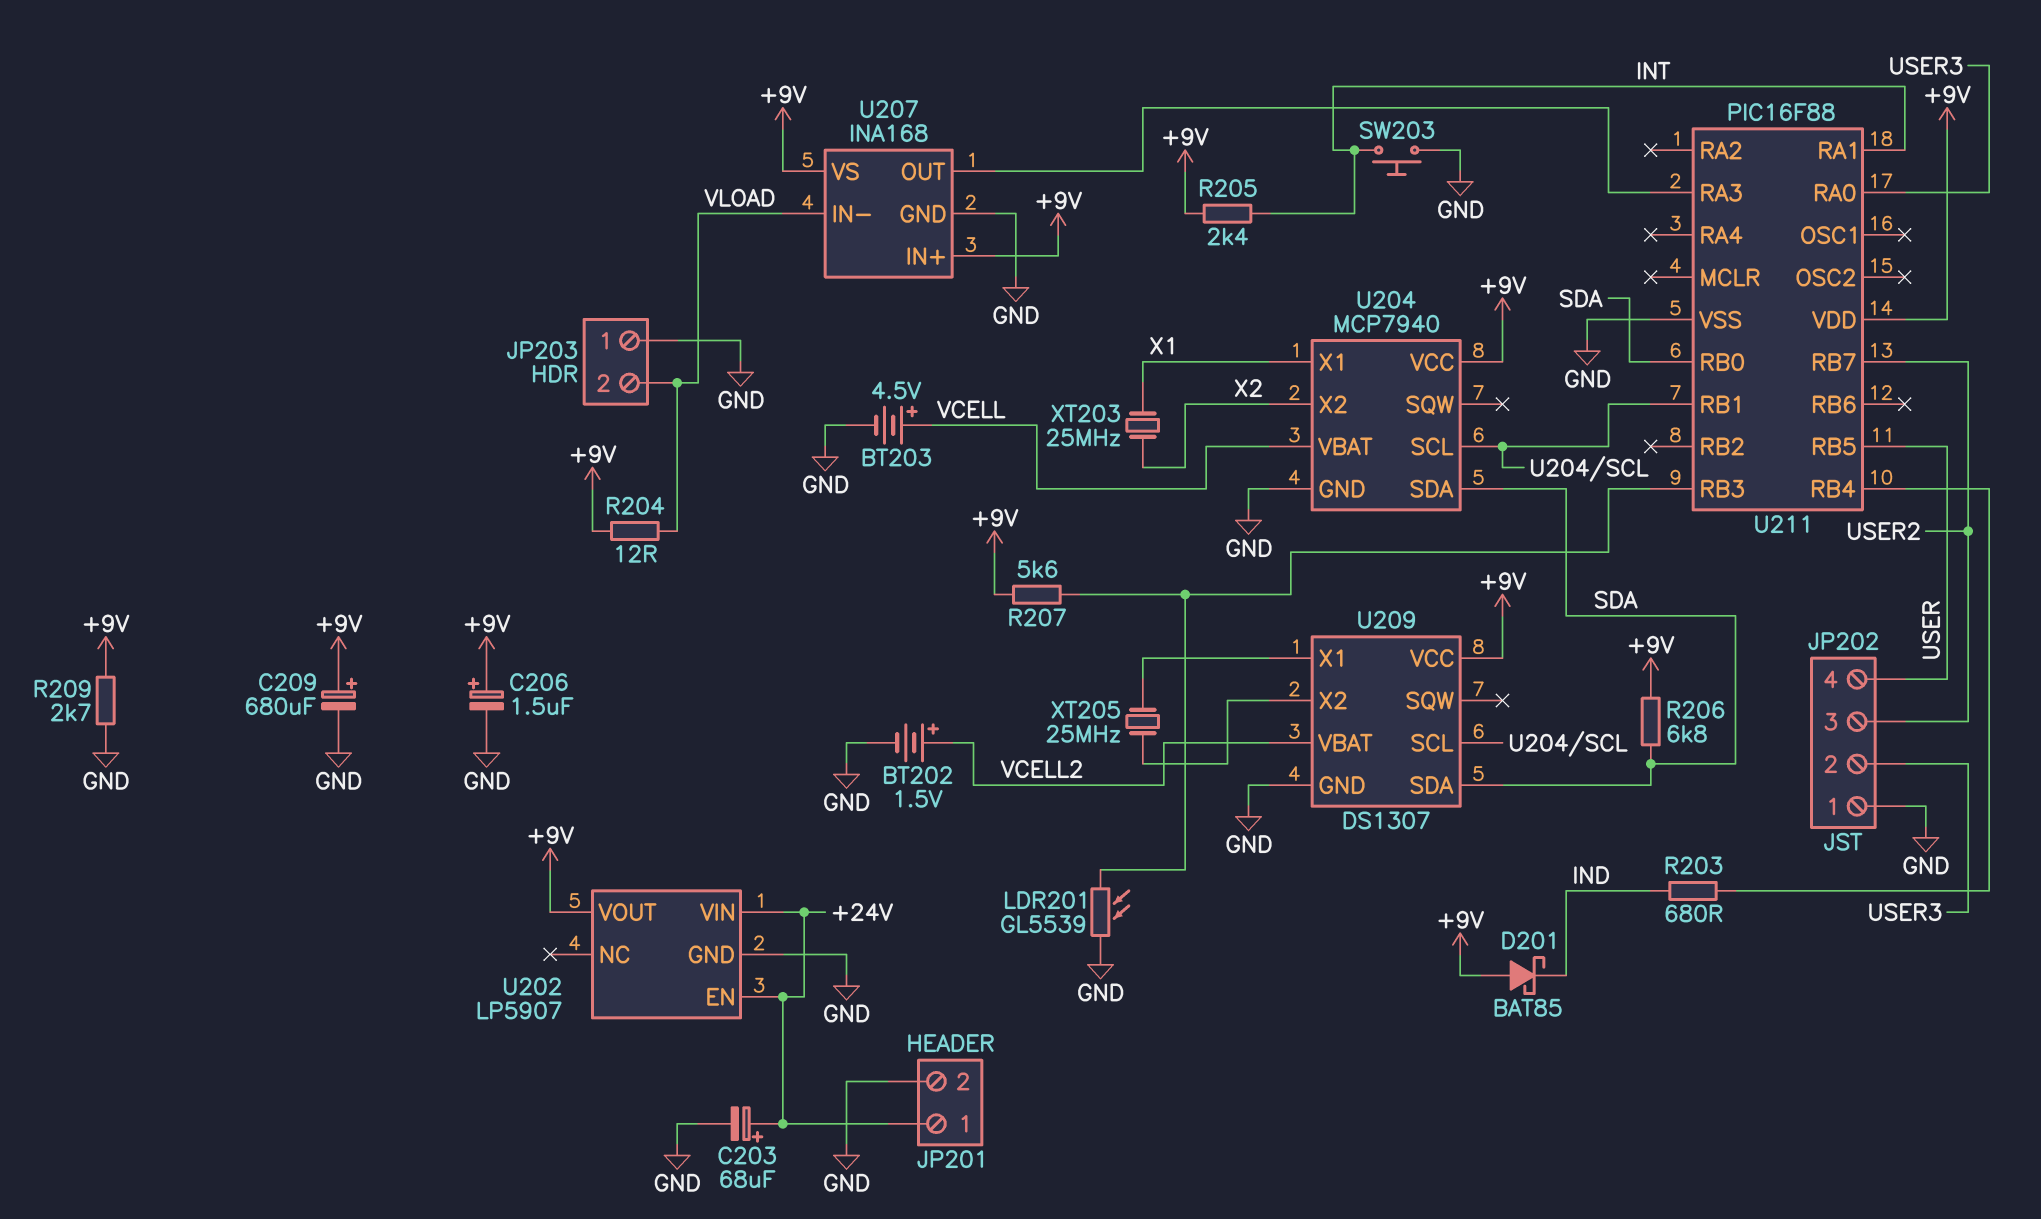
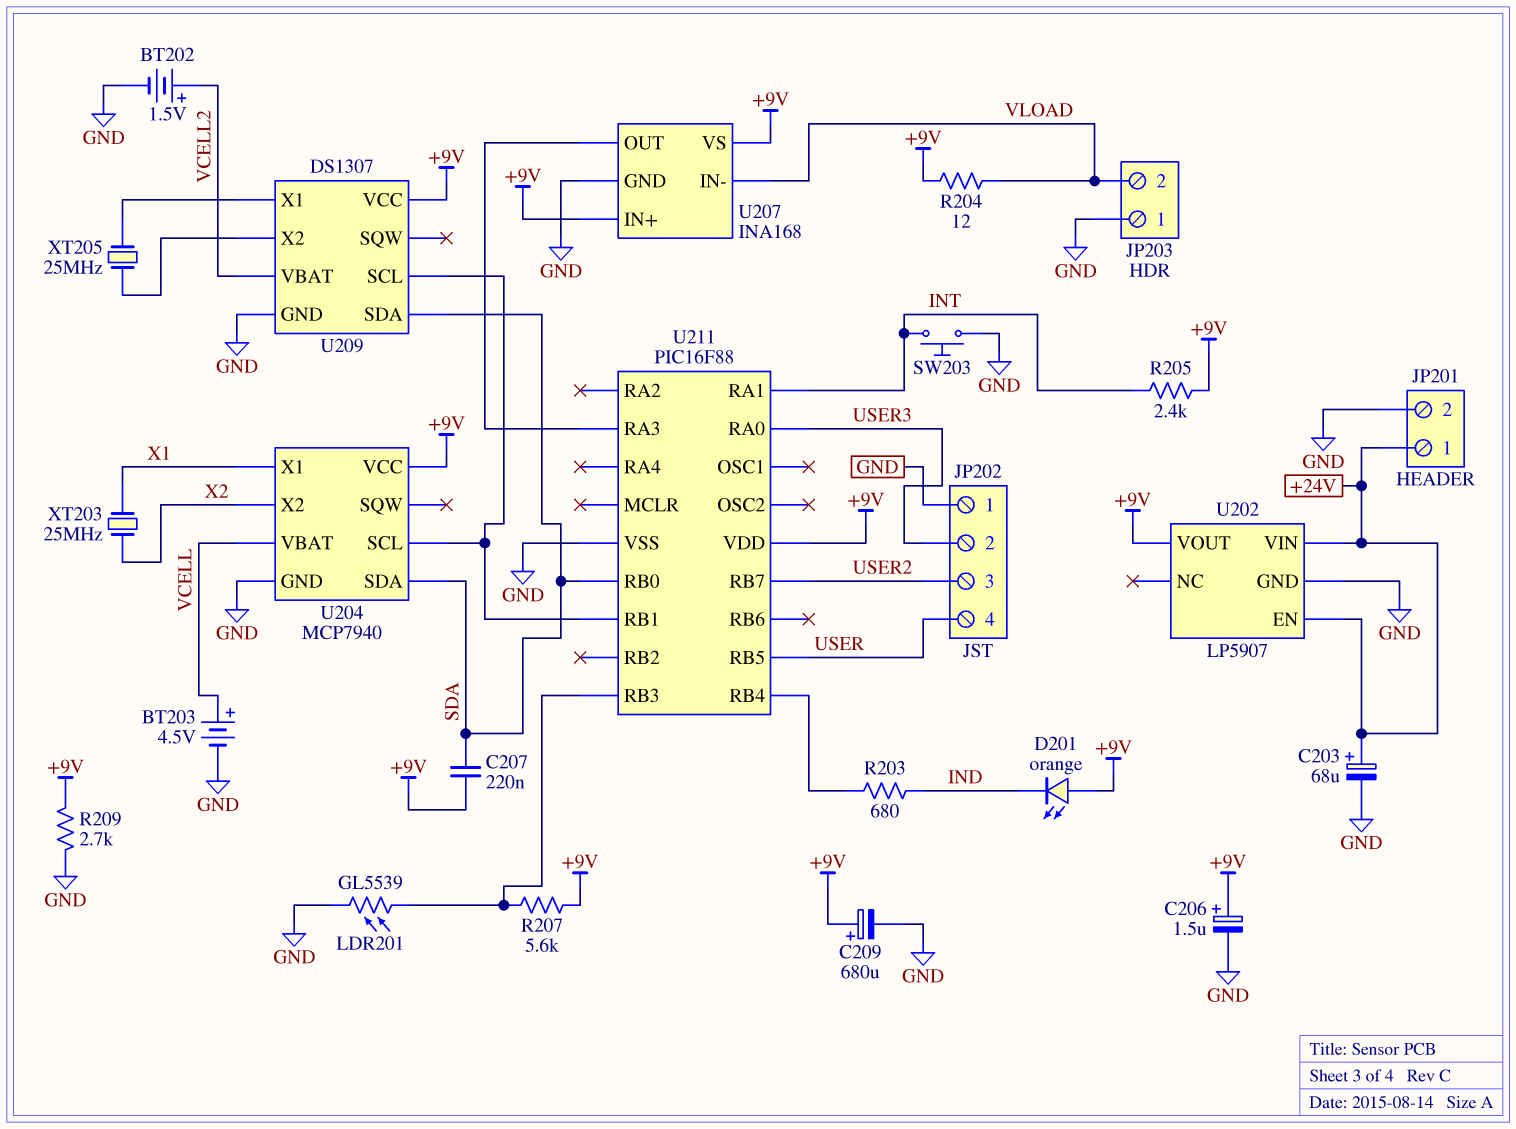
C207: none -> 220nF (+9V, SDA)
D201: schottky BAT85 (A +9V, K IND) -> LED orange (A +9V, K IND)
R206: 6.8k (+9V, SDA) -> none

